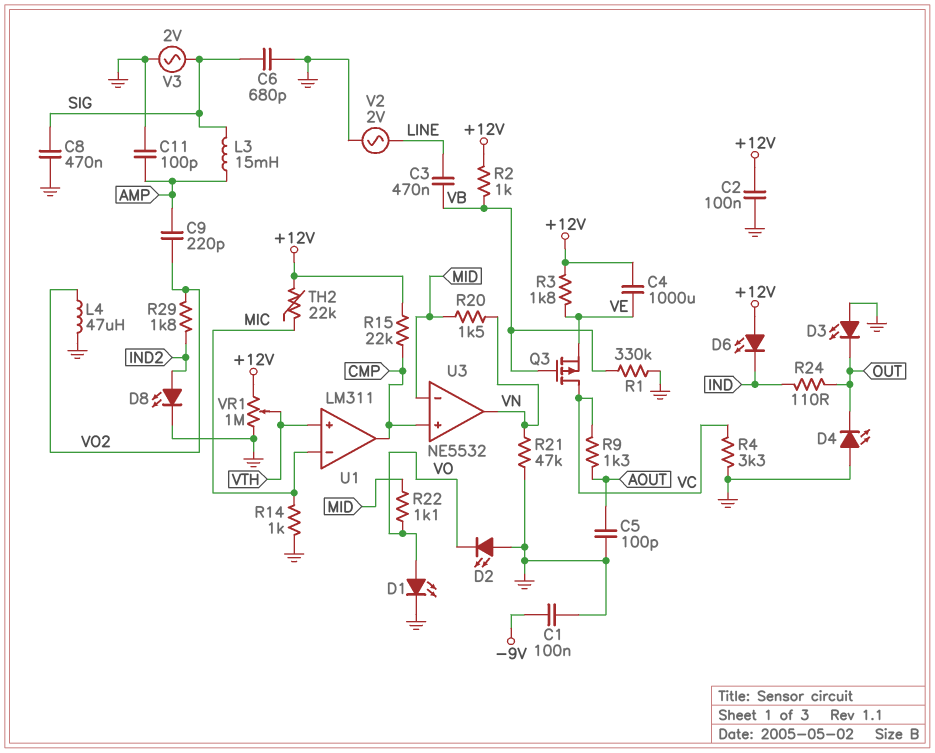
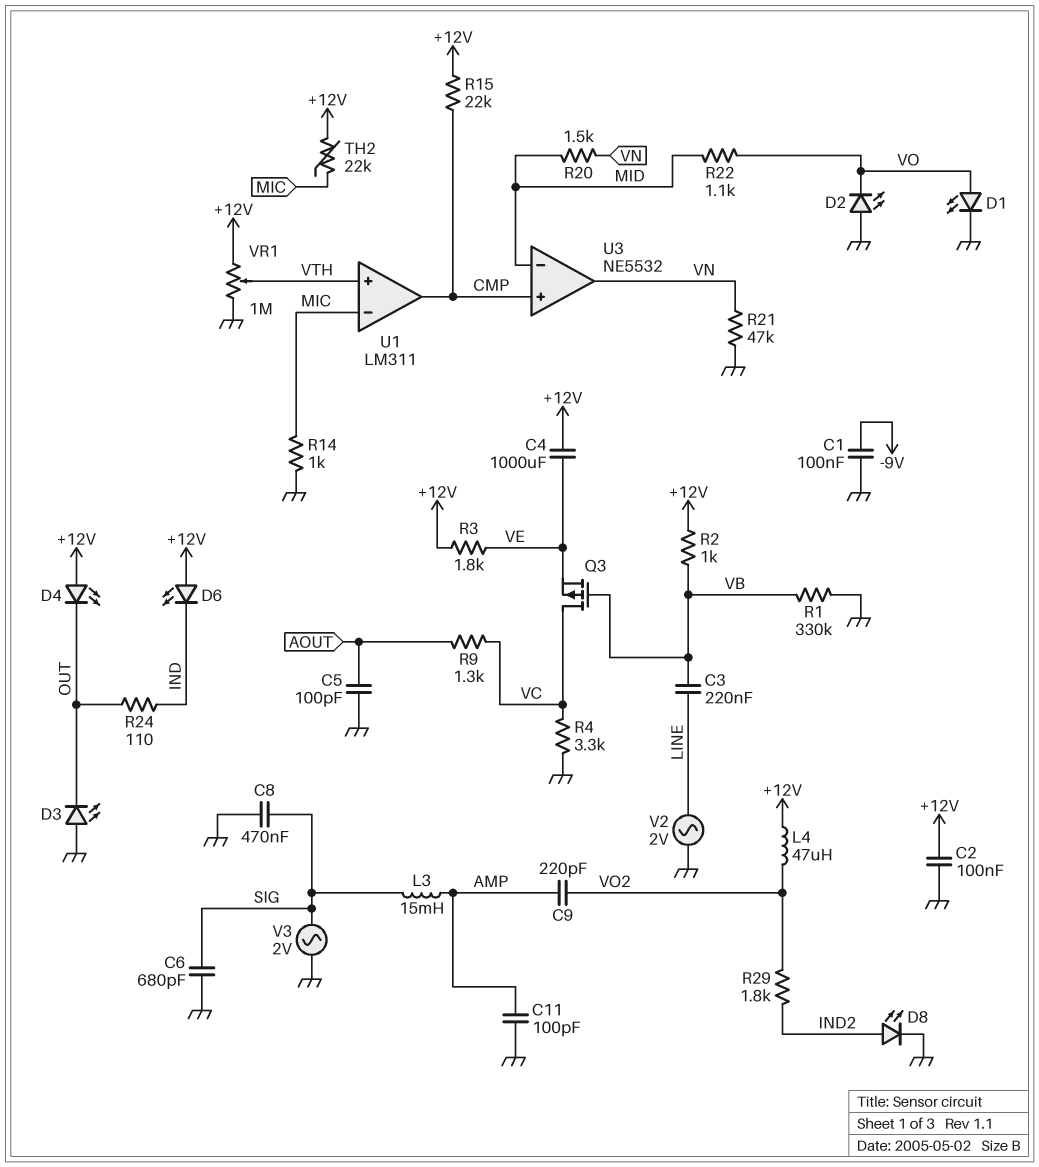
C3: 470nF (LINE, VB) -> 220nF (LINE, VB)
D4: LED (A GND, K OUT) -> LED (A +12V, K OUT)
L4: 47uH (GND, VO2) -> 47uH (+12V, VO2)

